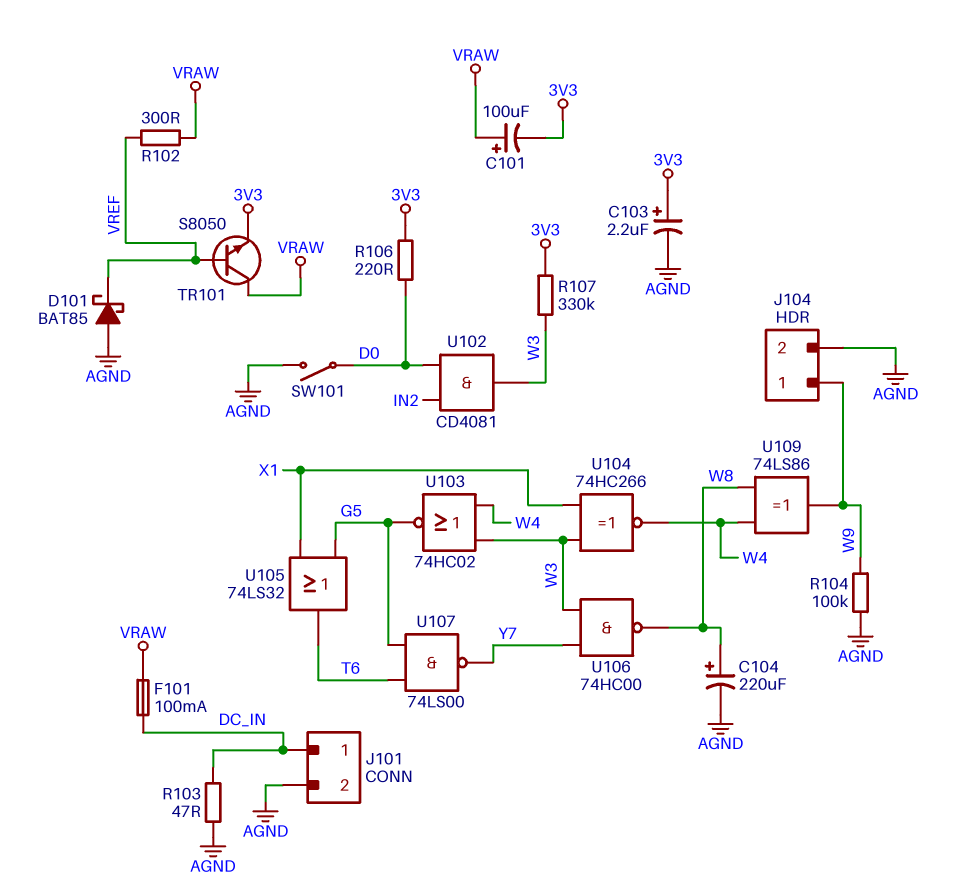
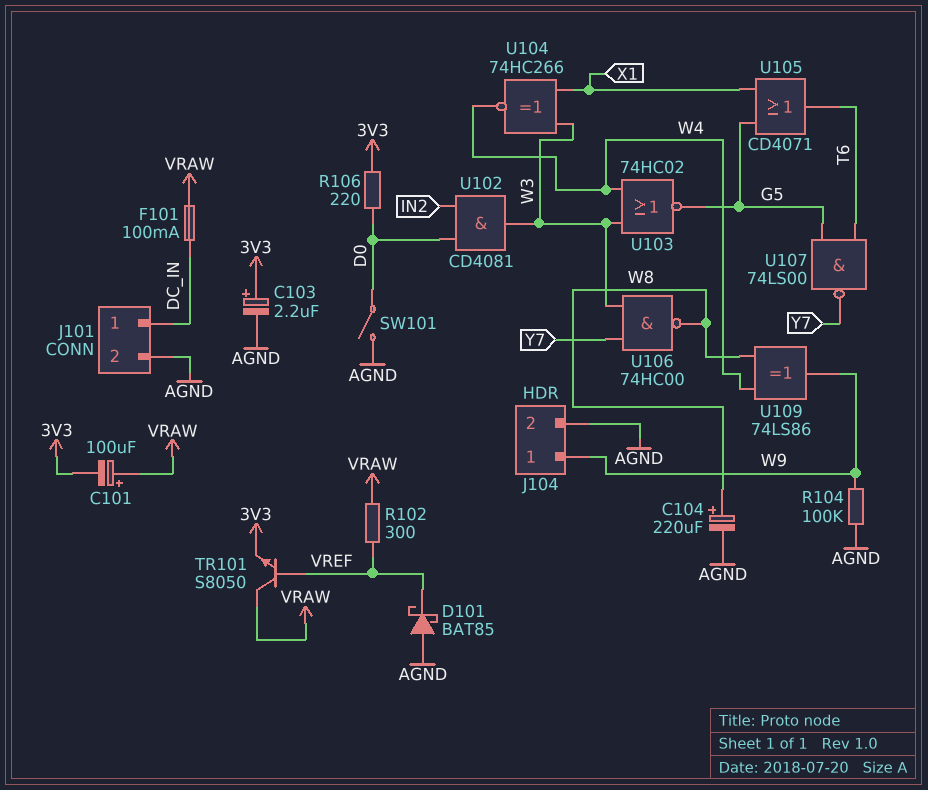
R103: 47 (AGND, DC_IN) -> none
R107: 330k (3V3, W3) -> none
U105: OR 74LS32 (in G5, in X1, out T6) -> OR CD4071 (in G5, in X1, out T6)

